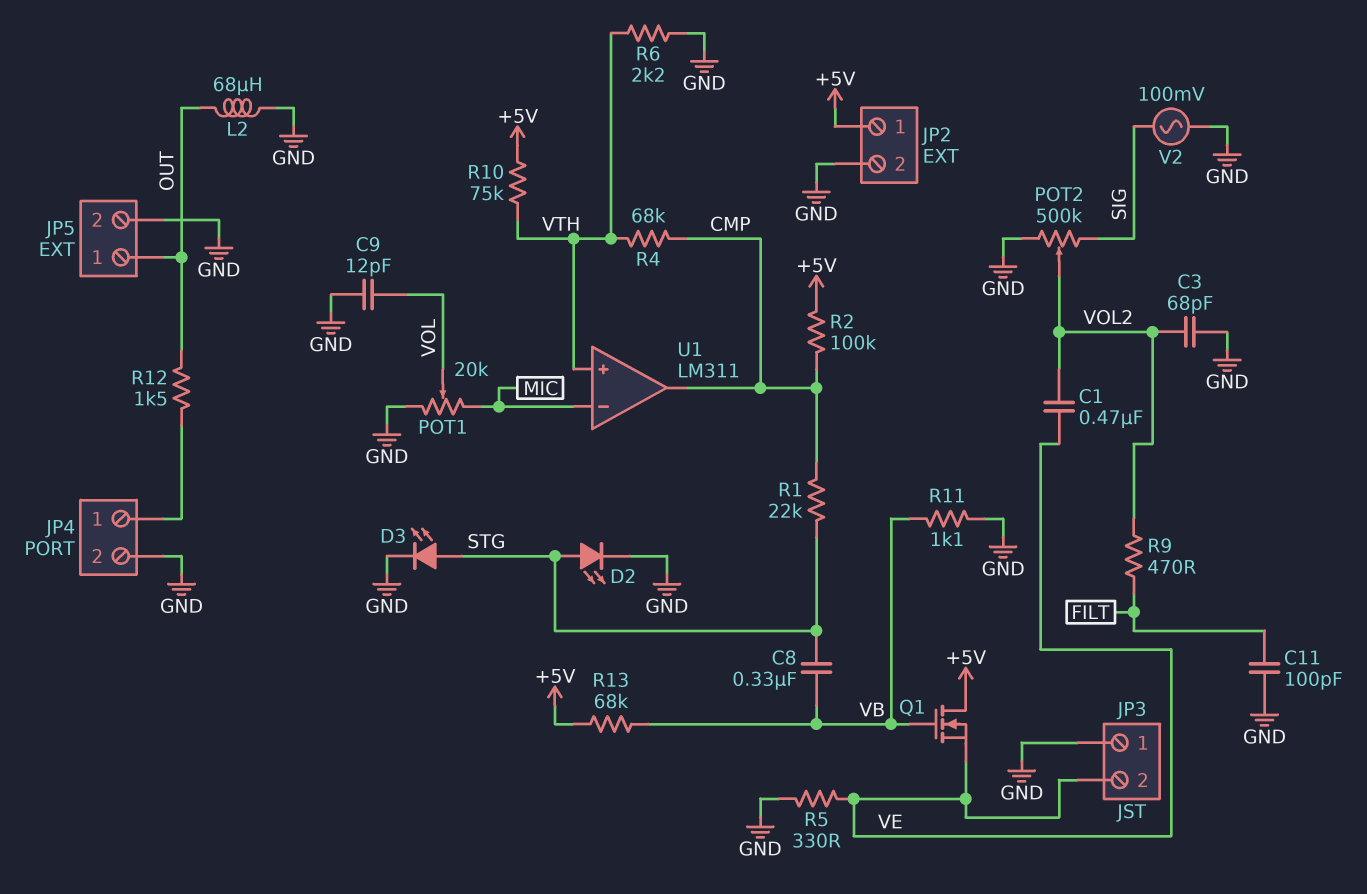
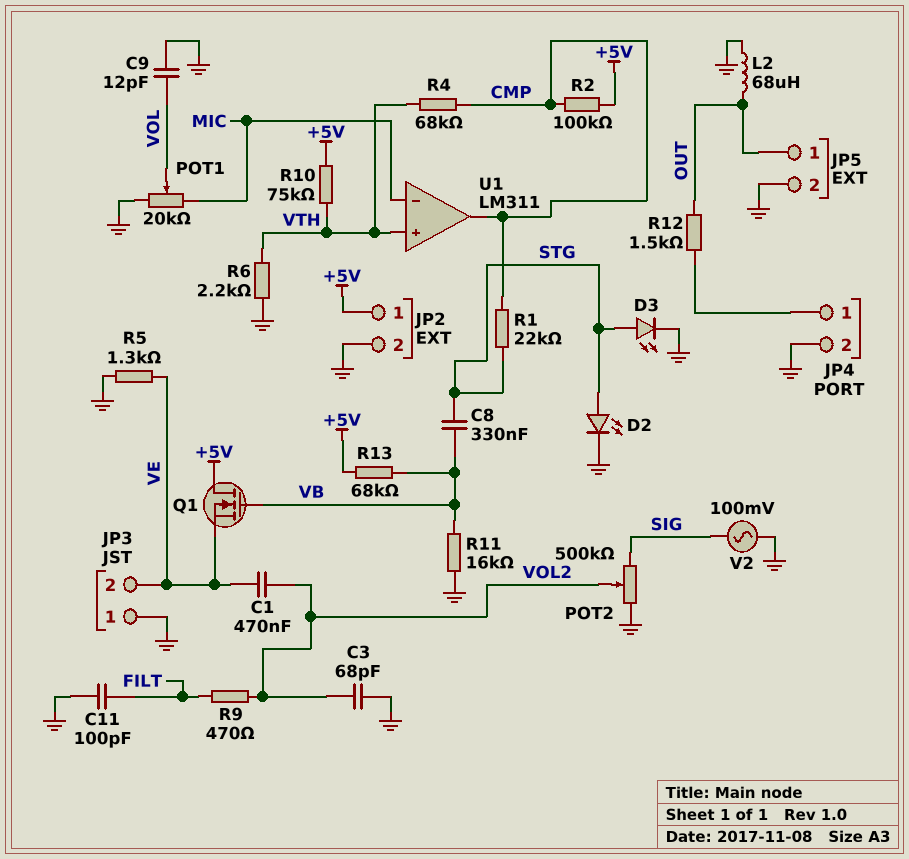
R5: 330 (GND, VE) -> 1.3k (GND, VE)
R11: 1.1k (GND, VB) -> 16k (GND, VB)

